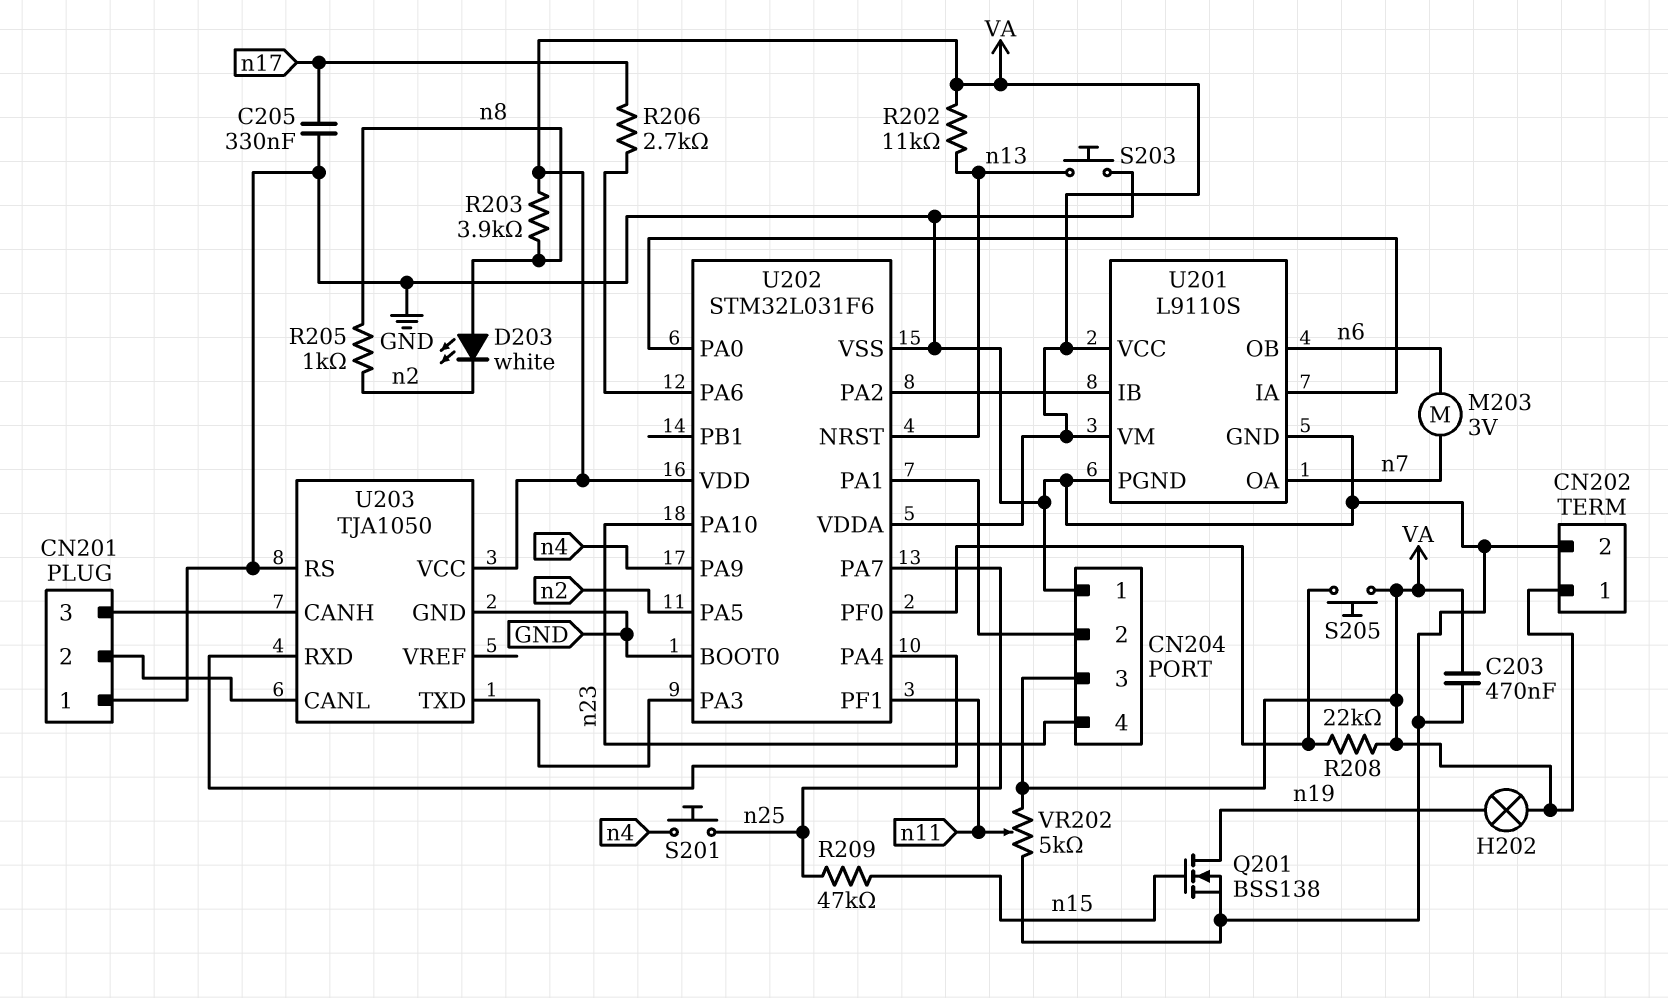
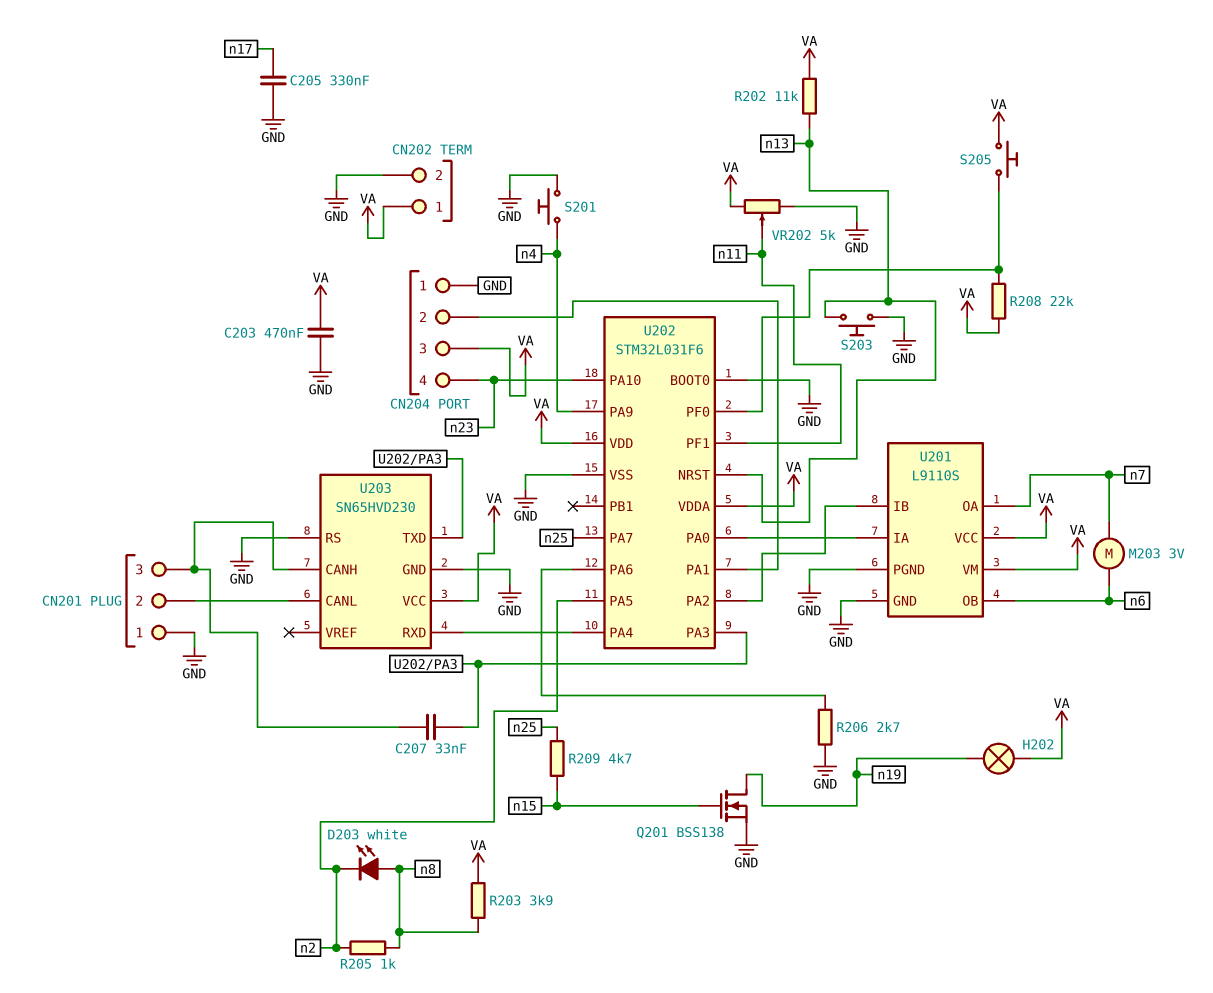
C207: none -> 33nF (CN201/3, U202/PA3)
R206: 2.7k (U202/PA6, n17) -> 2.7k (GND, U202/PA6)
R209: 47k (n15, n25) -> 4.7k (n15, n25)
S201: button (n4, n25) -> button (GND, n4)
U203: TJA1050 -> SN65HVD230

